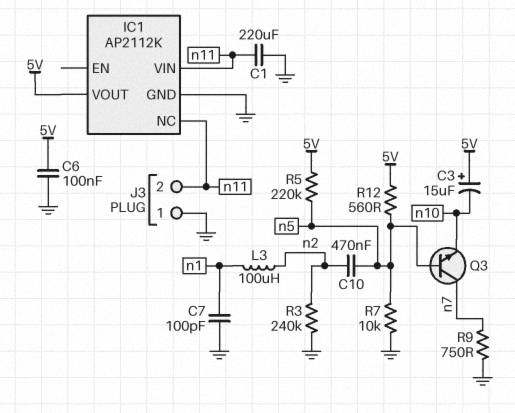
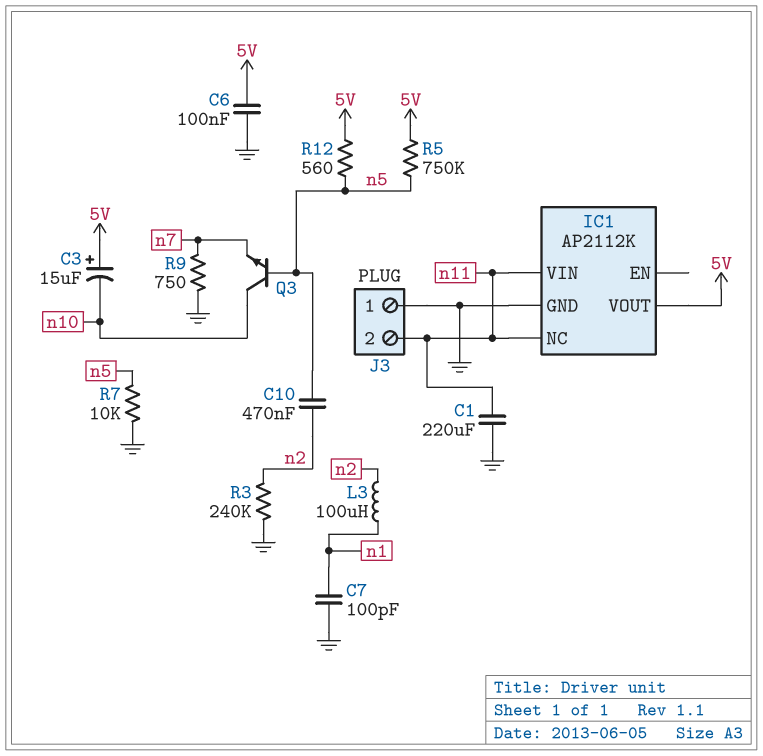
Q3: NPN (B n5, C n7, E n10) -> NPN (B n5, C n10, E n7)
R5: 220k (5V, n5) -> 750k (5V, n5)

